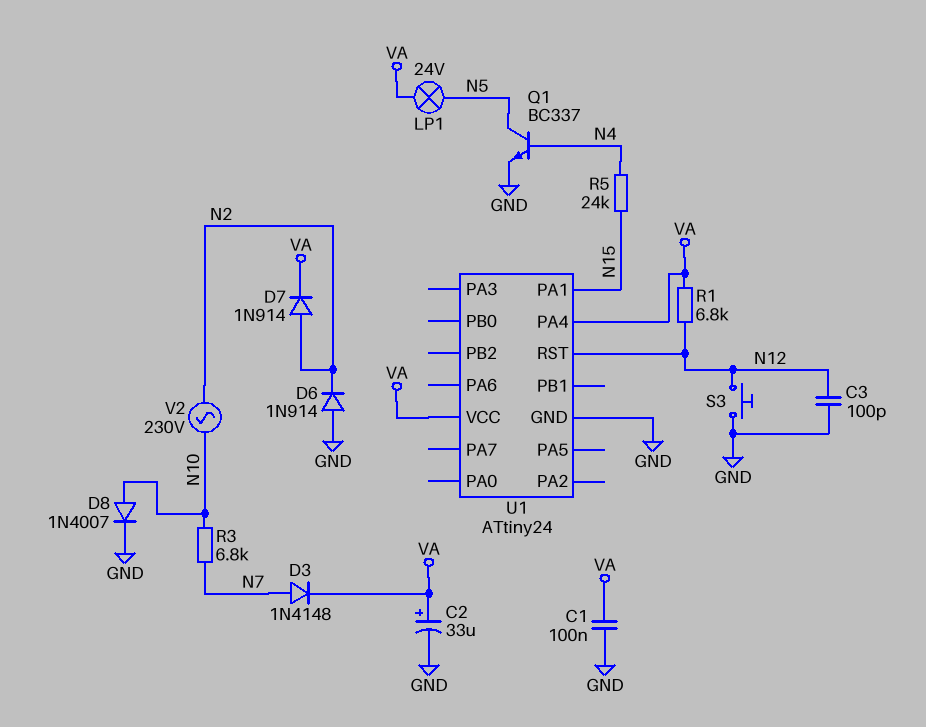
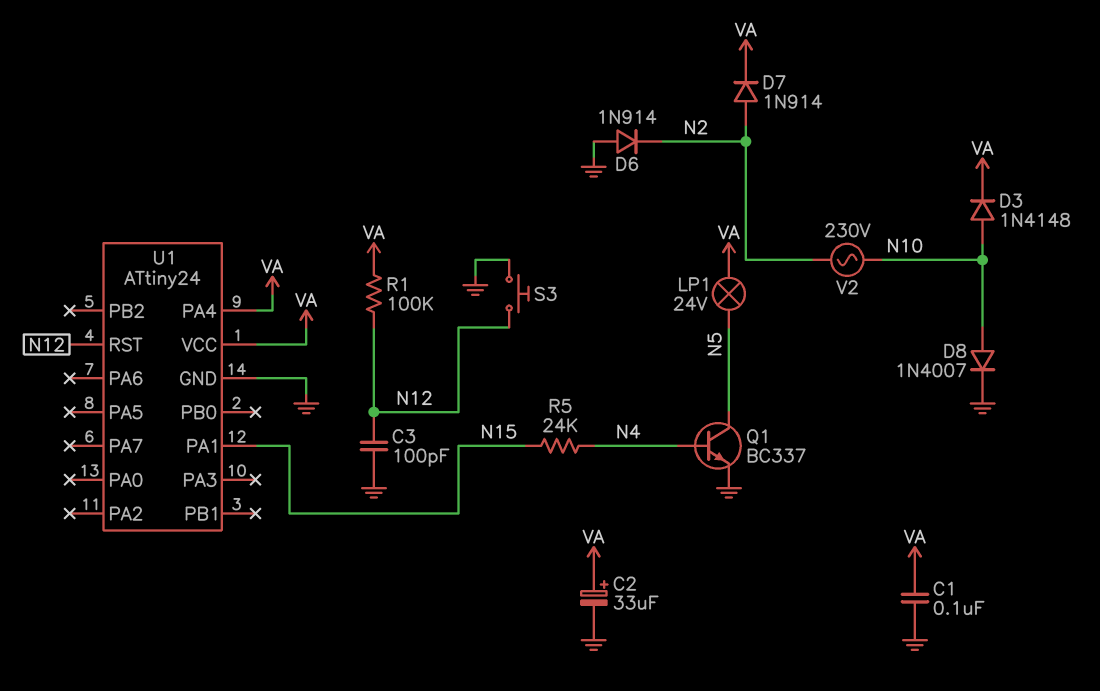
D3: diode 1N4148 (A N7, K VA) -> diode 1N4148 (A N10, K VA)
R1: 6.8k (N12, VA) -> 100k (N12, VA)
R3: 6.8k (N7, N10) -> none

